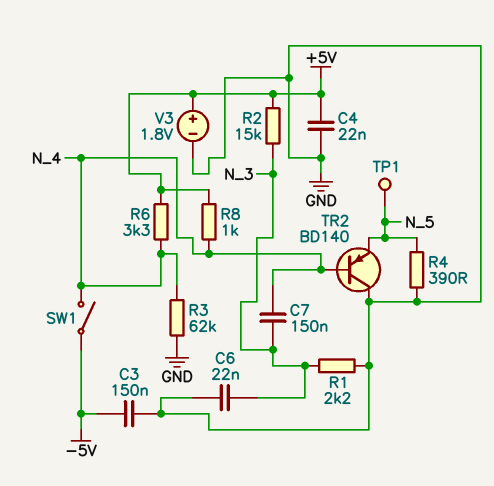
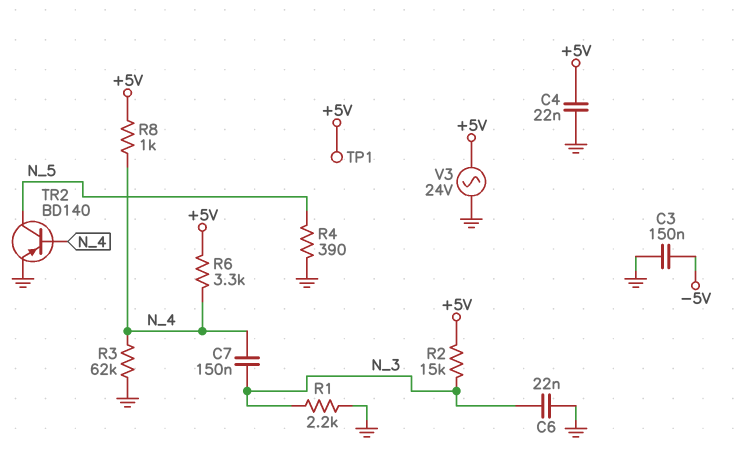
SW1: switch (-5V, N_4) -> none
TP1: test point (N_5) -> test point (+5V)
TR2: PNP BD140 (B N_4, C GND, E N_5) -> PNP BD140 (B N_4, C N_5, E GND)
V3: 1.8V (plus +5V, minus GND) -> AC 24V (+5V, GND)

